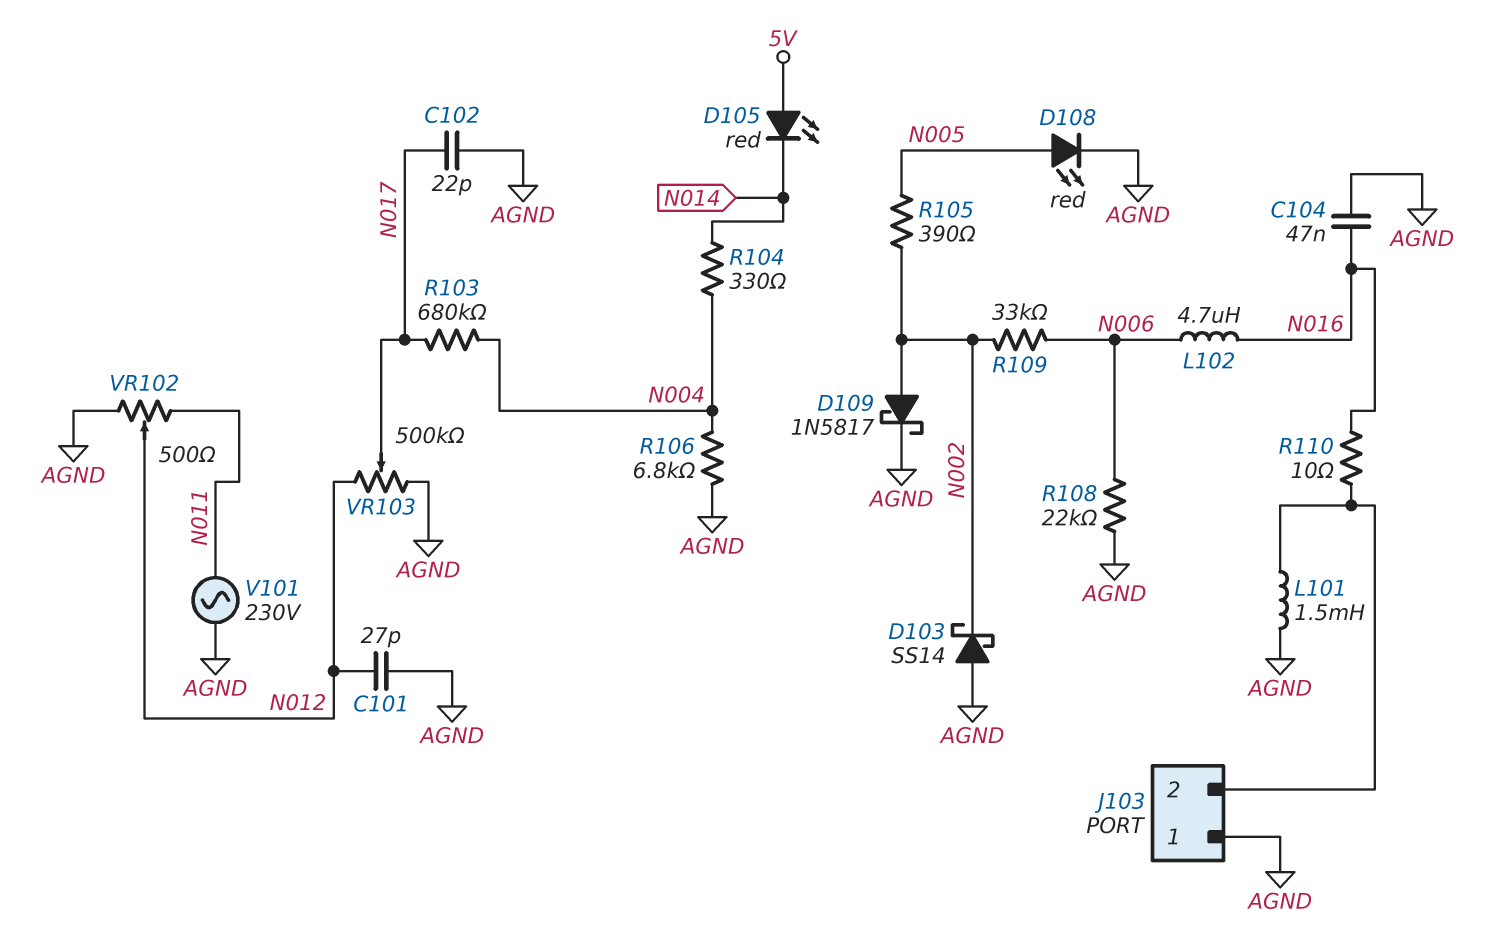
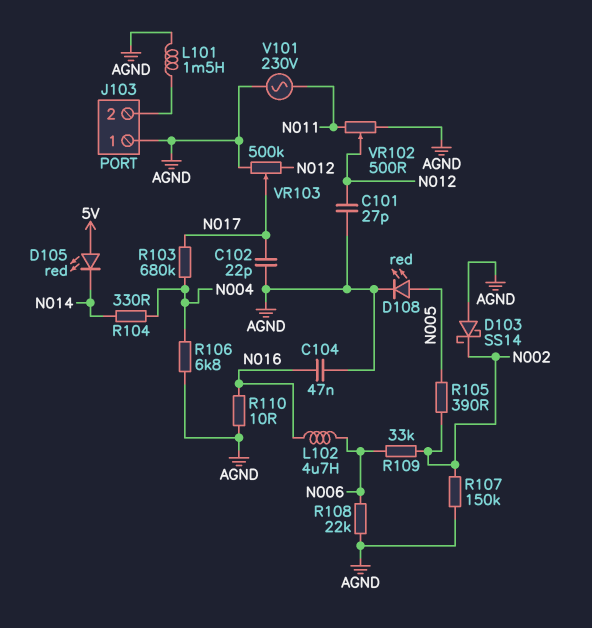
D109: schottky 1N5817 (A N002, K AGND) -> none
R107: none -> 150k (AGND, N002)
R110: 10 (J103/2, N016) -> 10 (AGND, N016)

